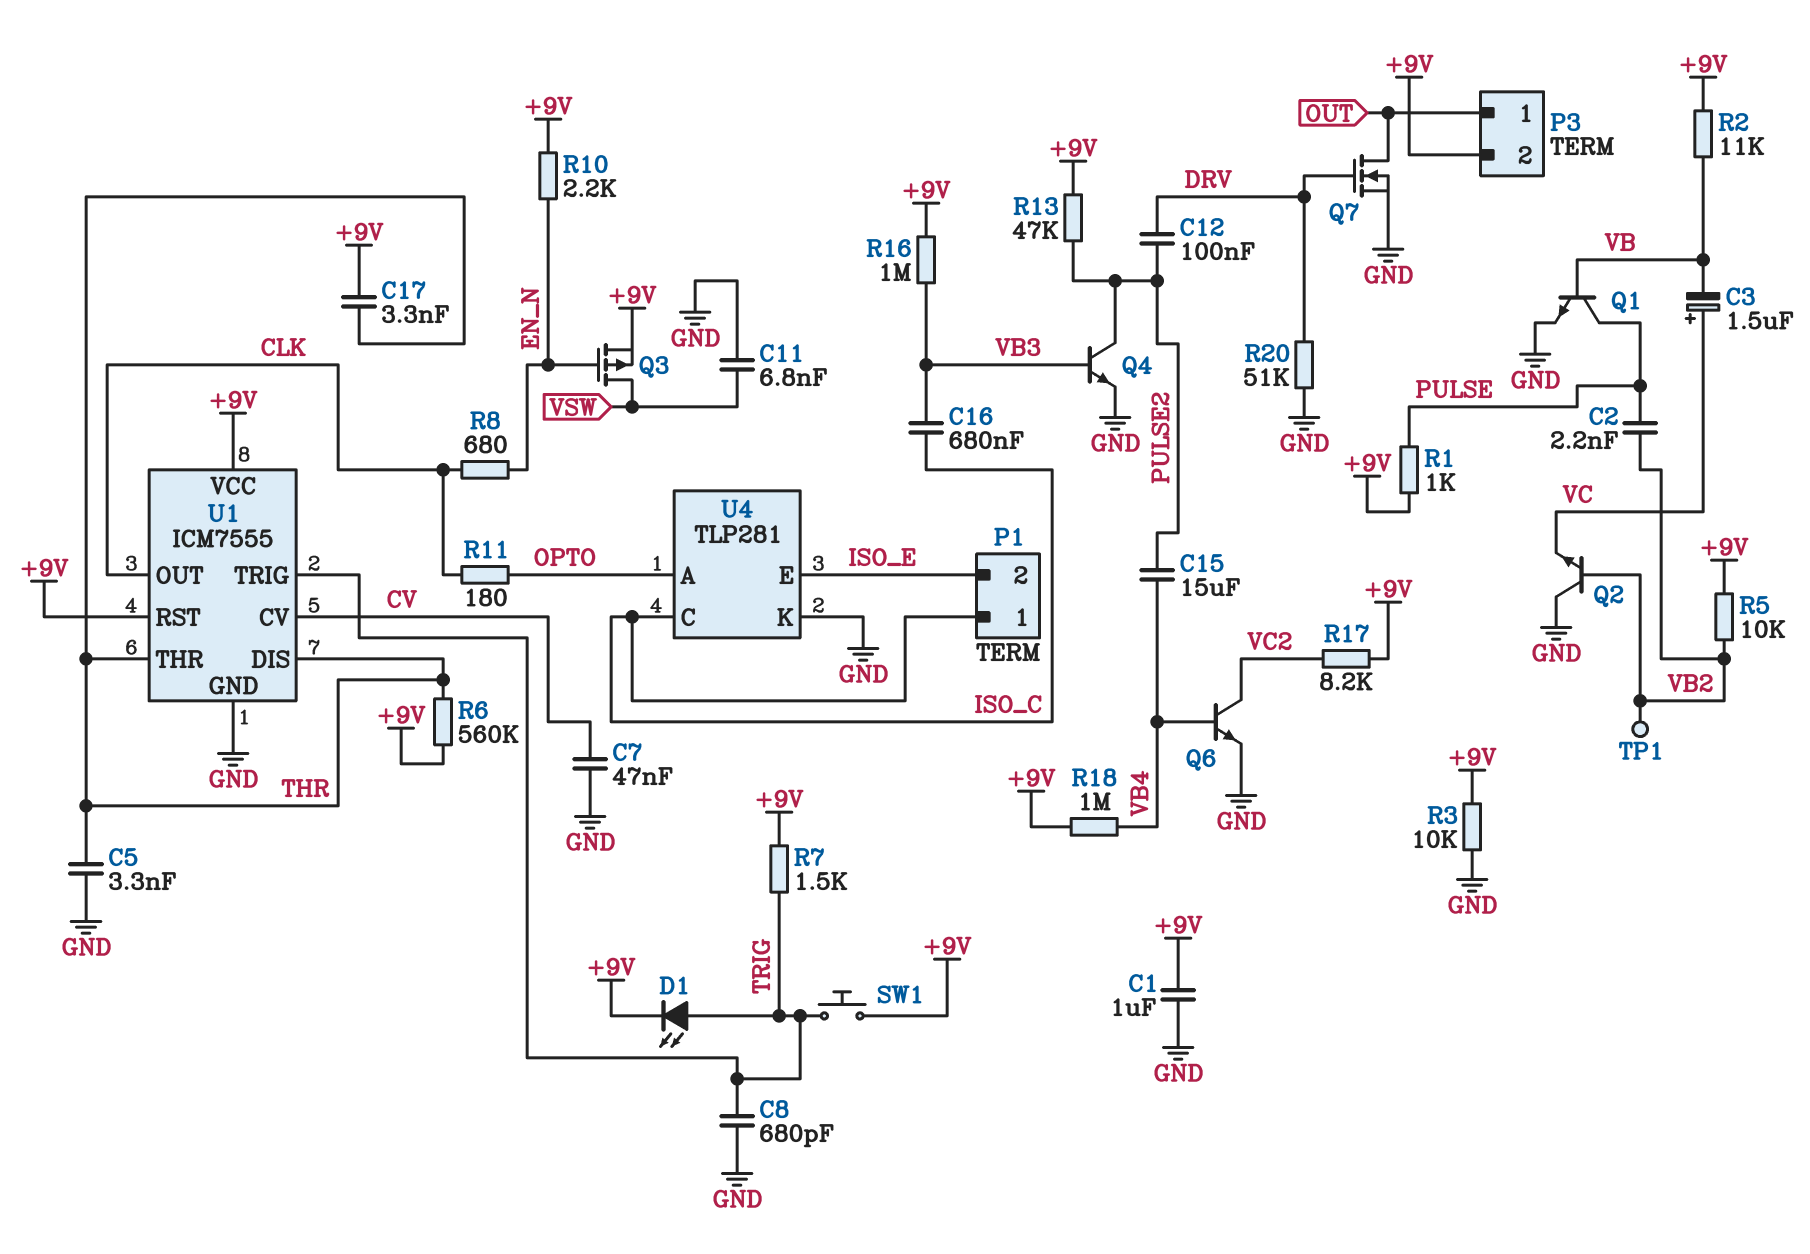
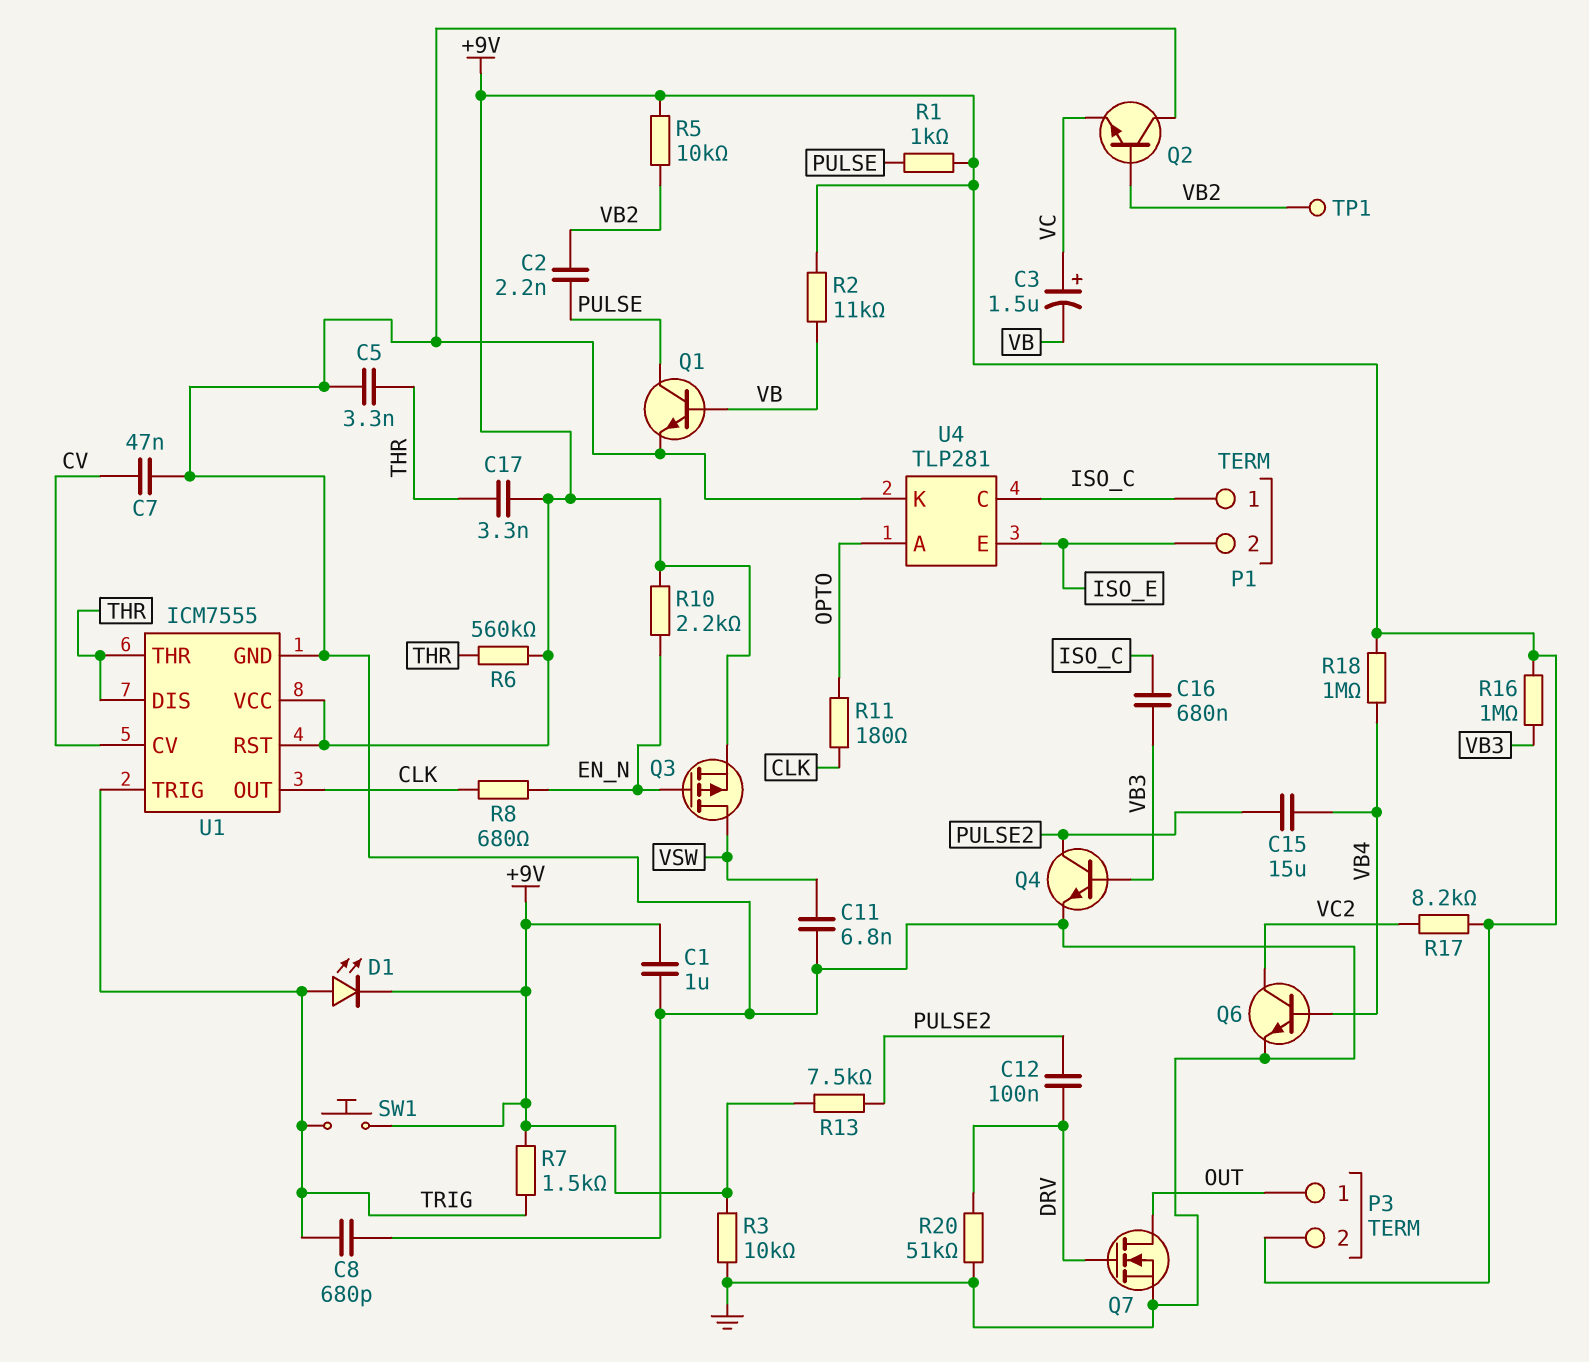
R13: 47k (+9V, PULSE2) -> 7.5k (+9V, PULSE2)

